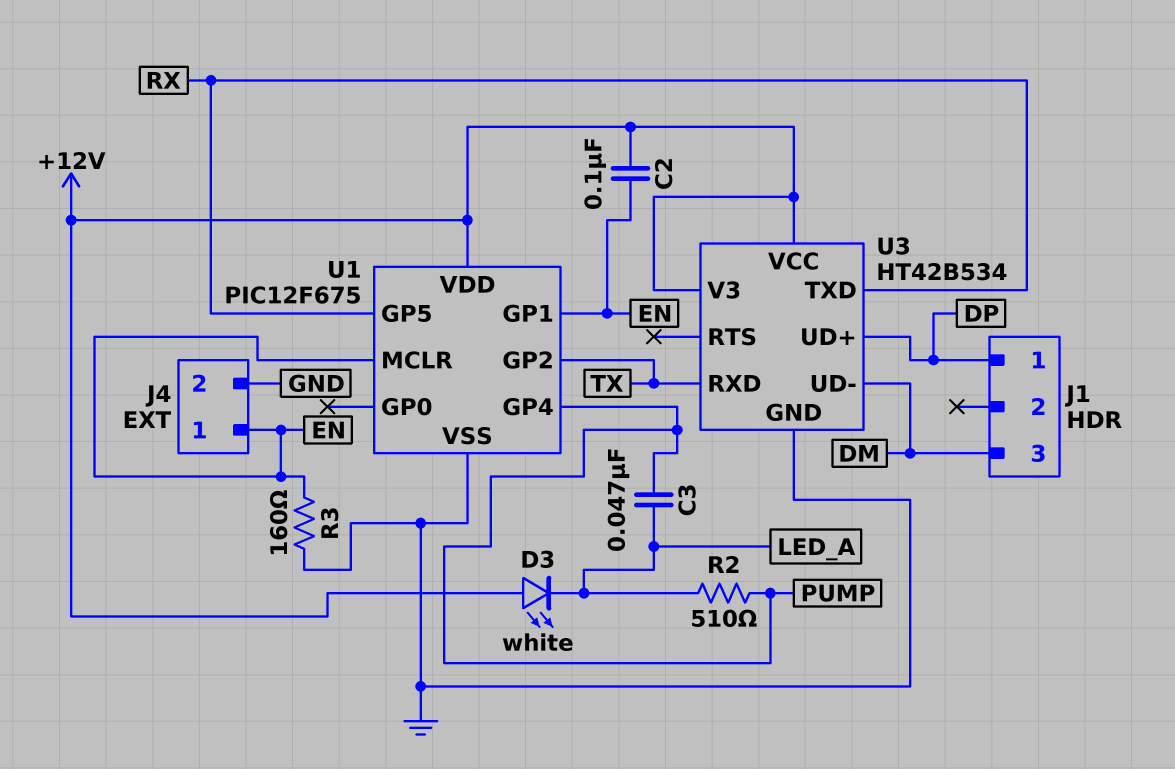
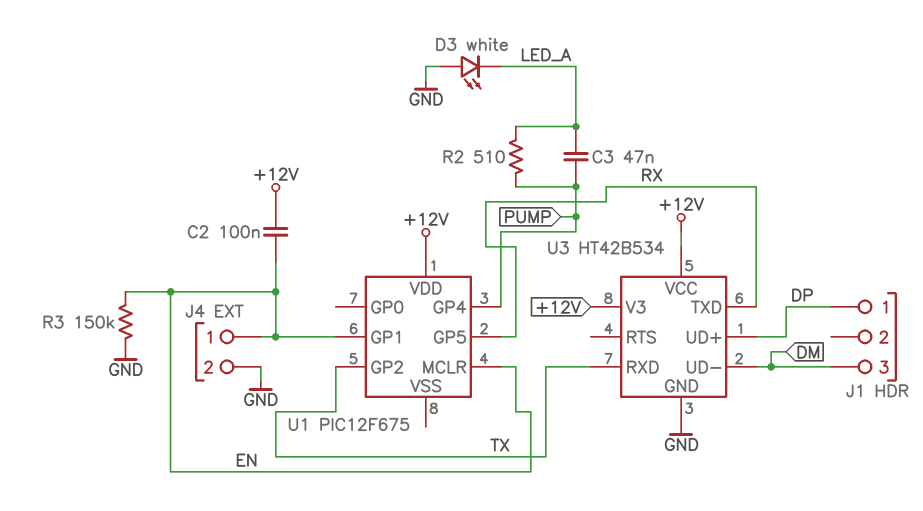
D3: LED white (A +12V, K LED_A) -> LED white (A GND, K LED_A)
R3: 160 (EN, GND) -> 150k (EN, GND)
U1 pin VSS: GND -> none

